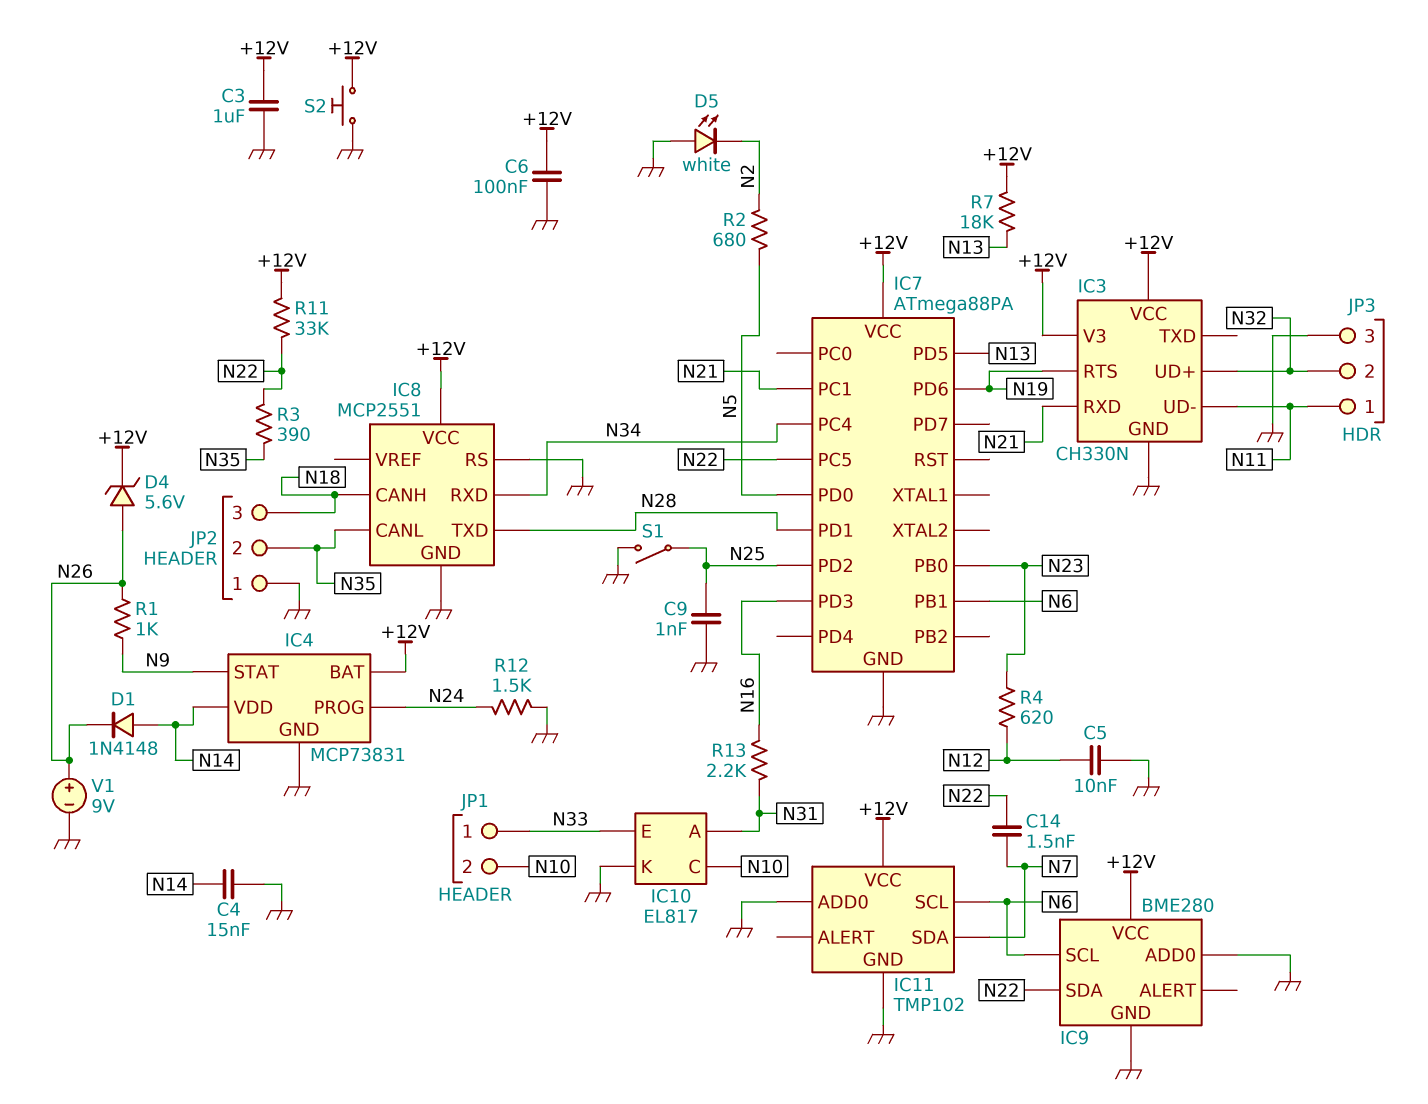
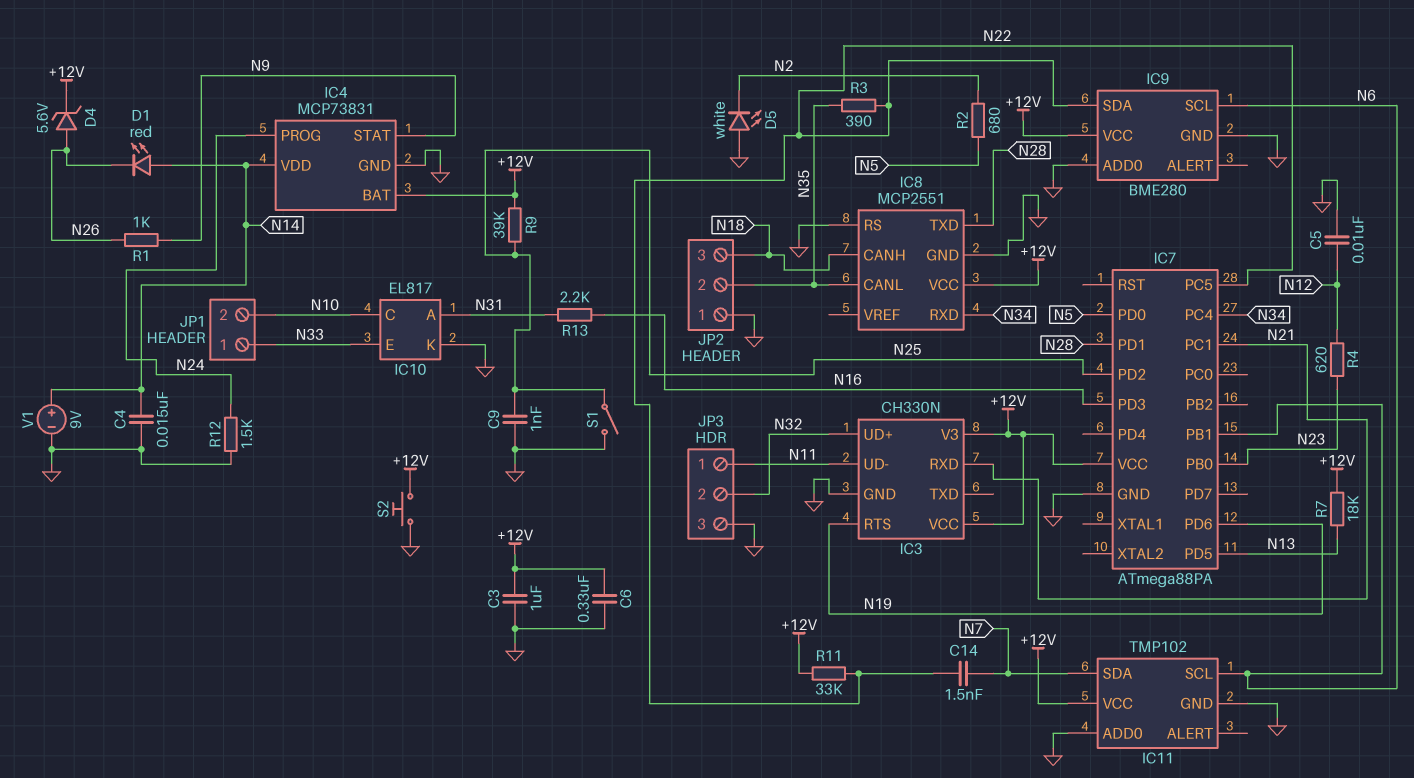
C6: 100nF (+12V, GND) -> 330nF (+12V, GND)
D1: diode 1N4148 (A N14, K N26) -> LED red (A N14, K N26)
R9: none -> 39k (+12V, N25)
V1: 9V (plus N26, minus GND) -> 9V (plus N14, minus GND)

